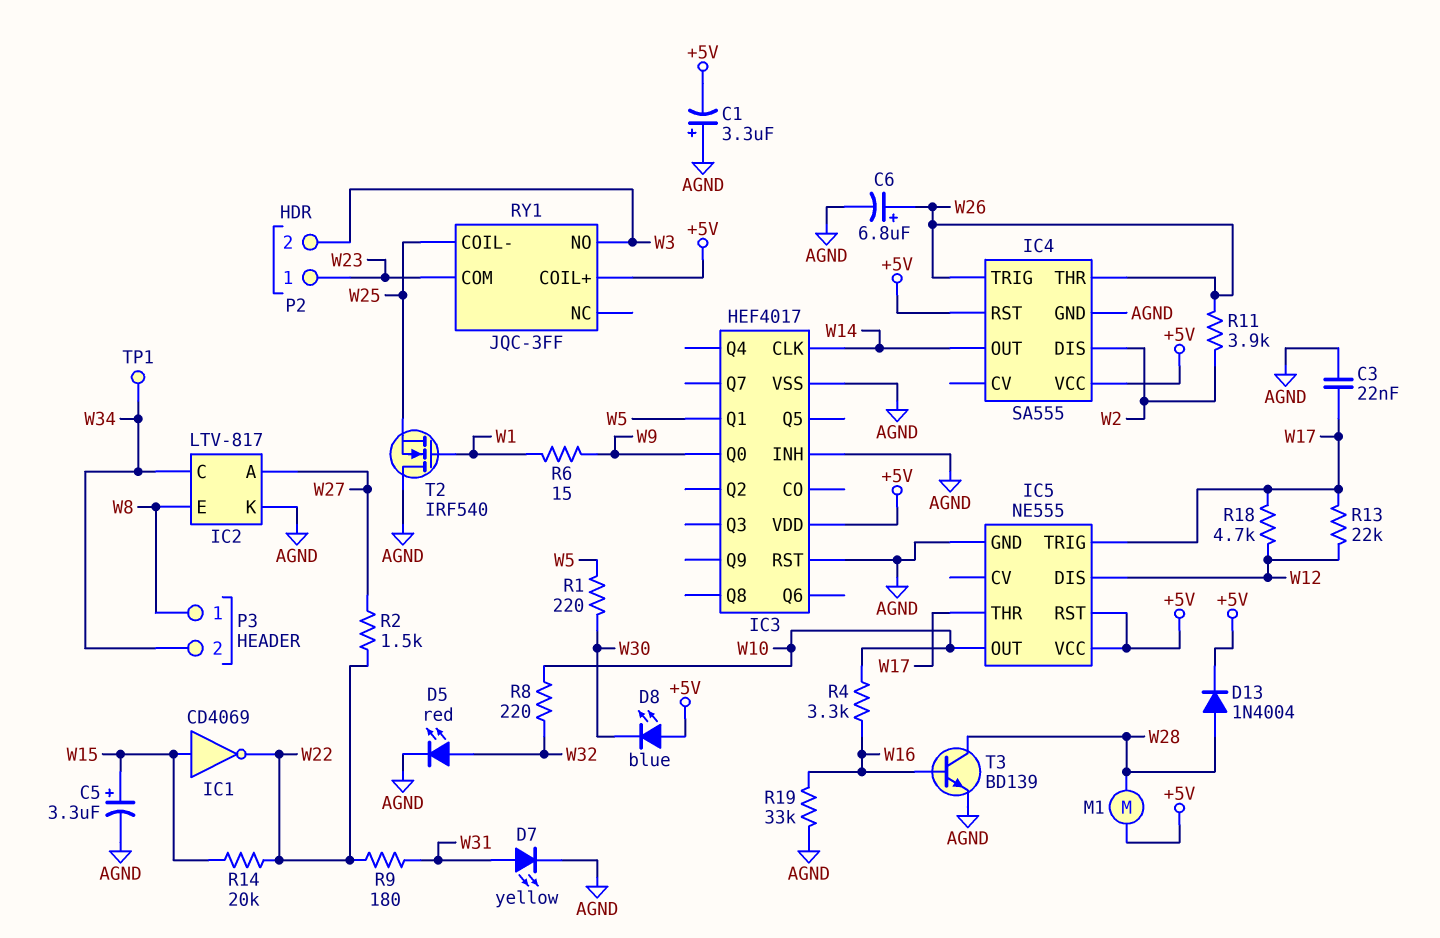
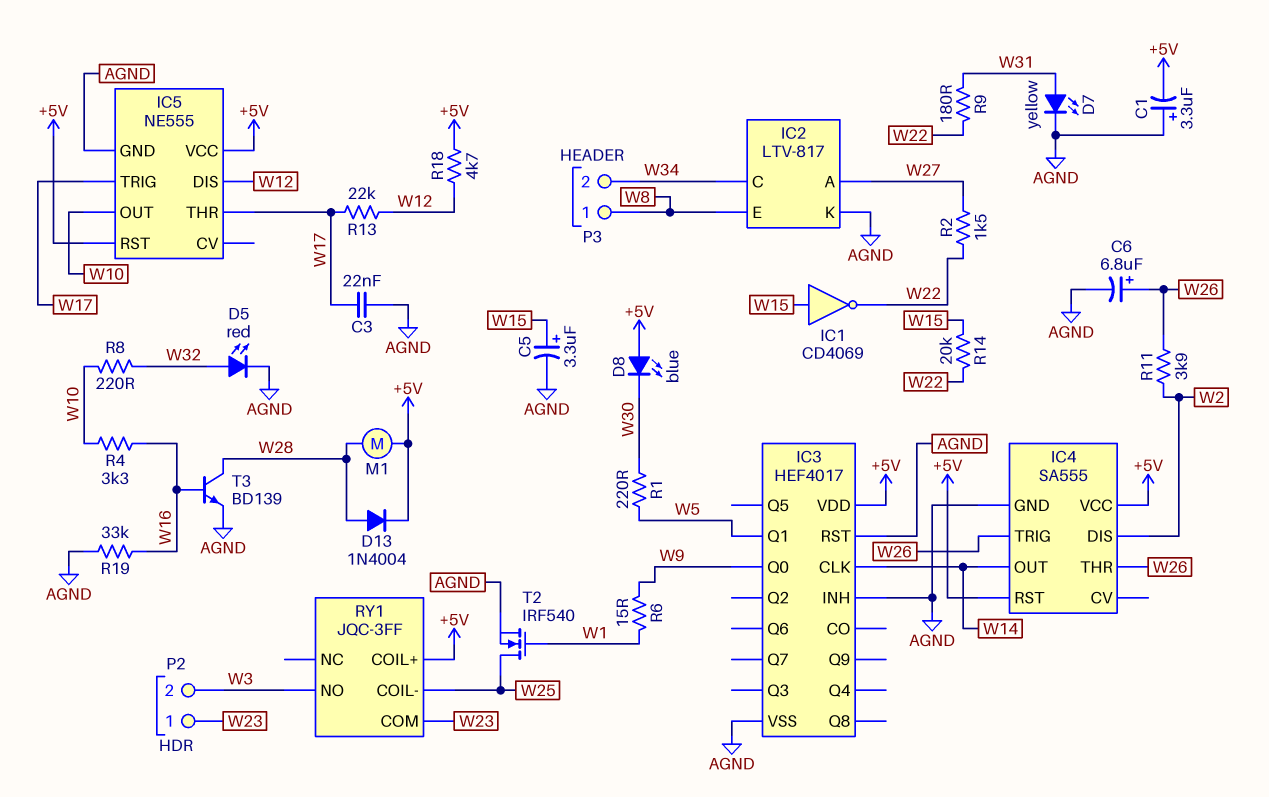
R18: 4.7k (W12, W17) -> 4.7k (+5V, W12)
T2: NMOS IRF540 (G W1, D AGND, S W25) -> NMOS IRF540 (G W1, D W25, S AGND)
TP1: test point (W34) -> none

